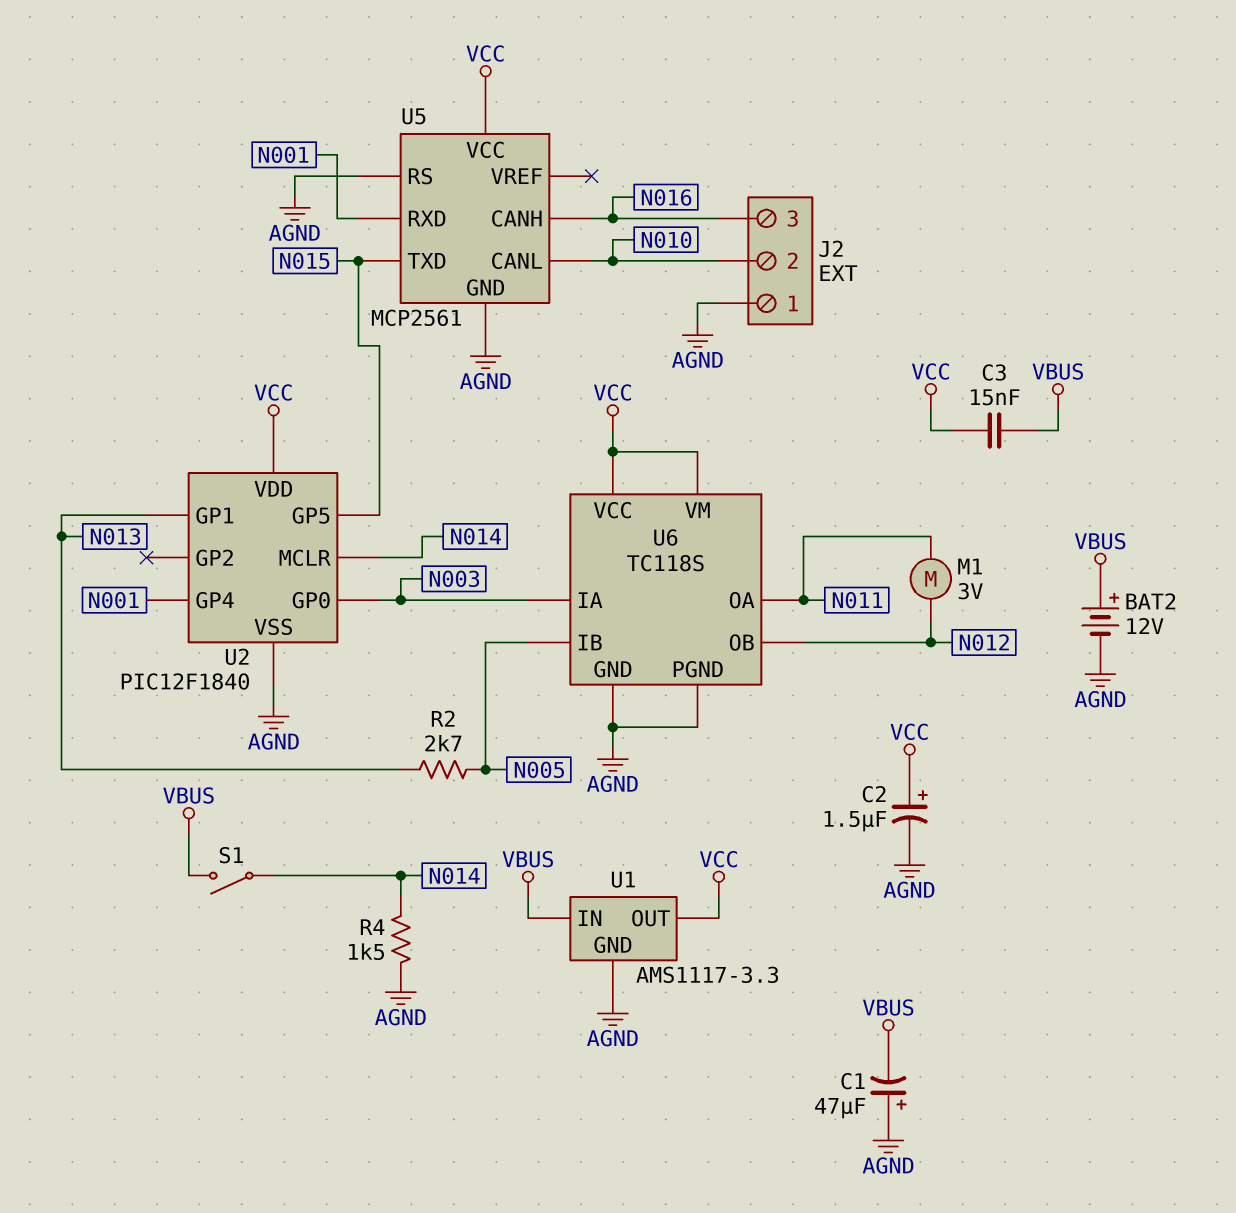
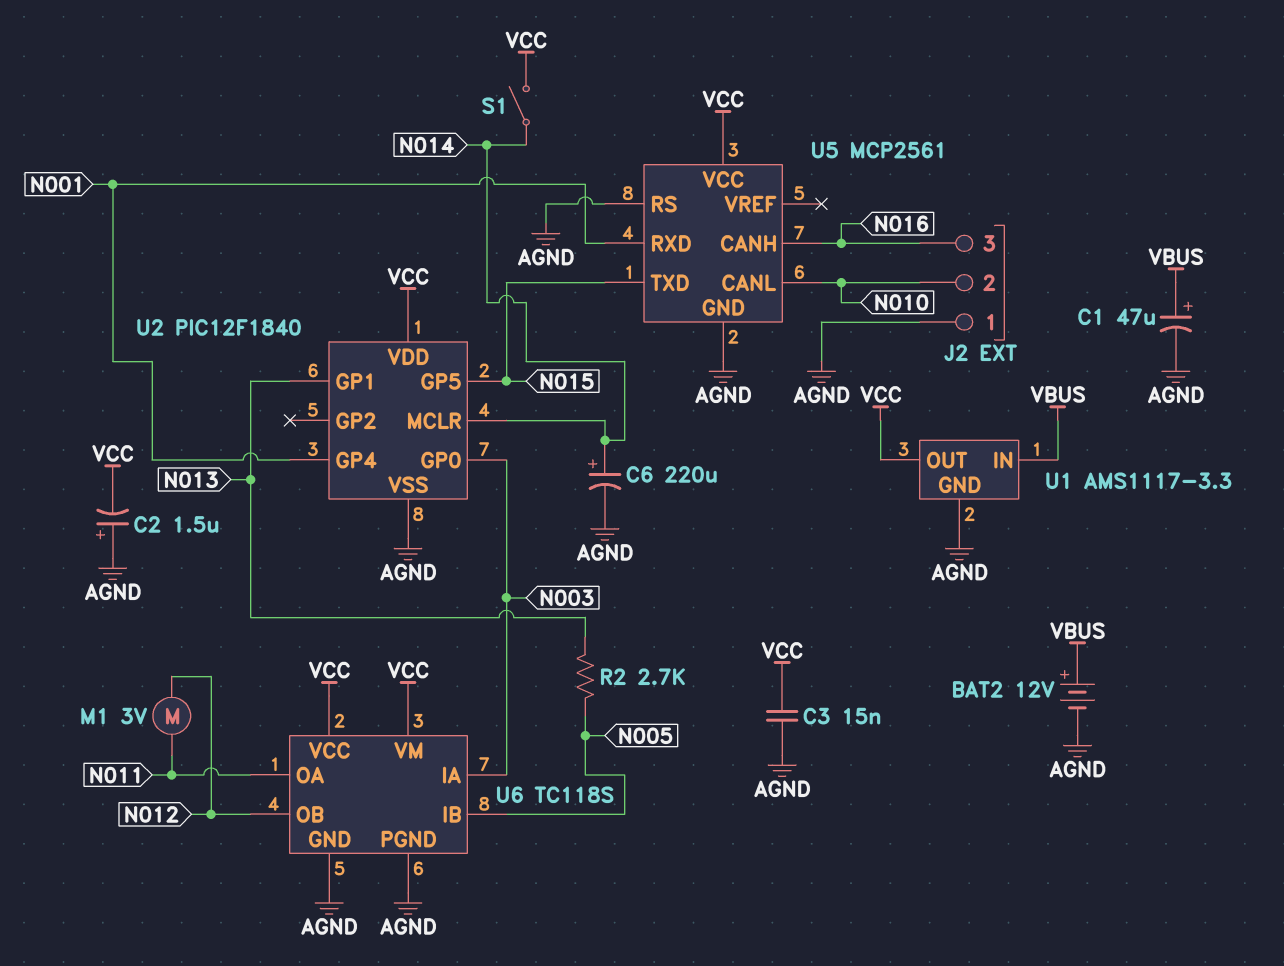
C1: 47uF (plus AGND, minus VBUS) -> 47uF (plus VBUS, minus AGND)
C2: 1.5uF (plus VCC, minus AGND) -> 1.5uF (plus AGND, minus VCC)
C3: 15nF (VBUS, VCC) -> 15nF (AGND, VCC)
C6: none -> 220uF (plus N014, minus AGND)
R4: 1.5k (AGND, N014) -> none
S1: switch (N014, VBUS) -> switch (N014, VCC)

